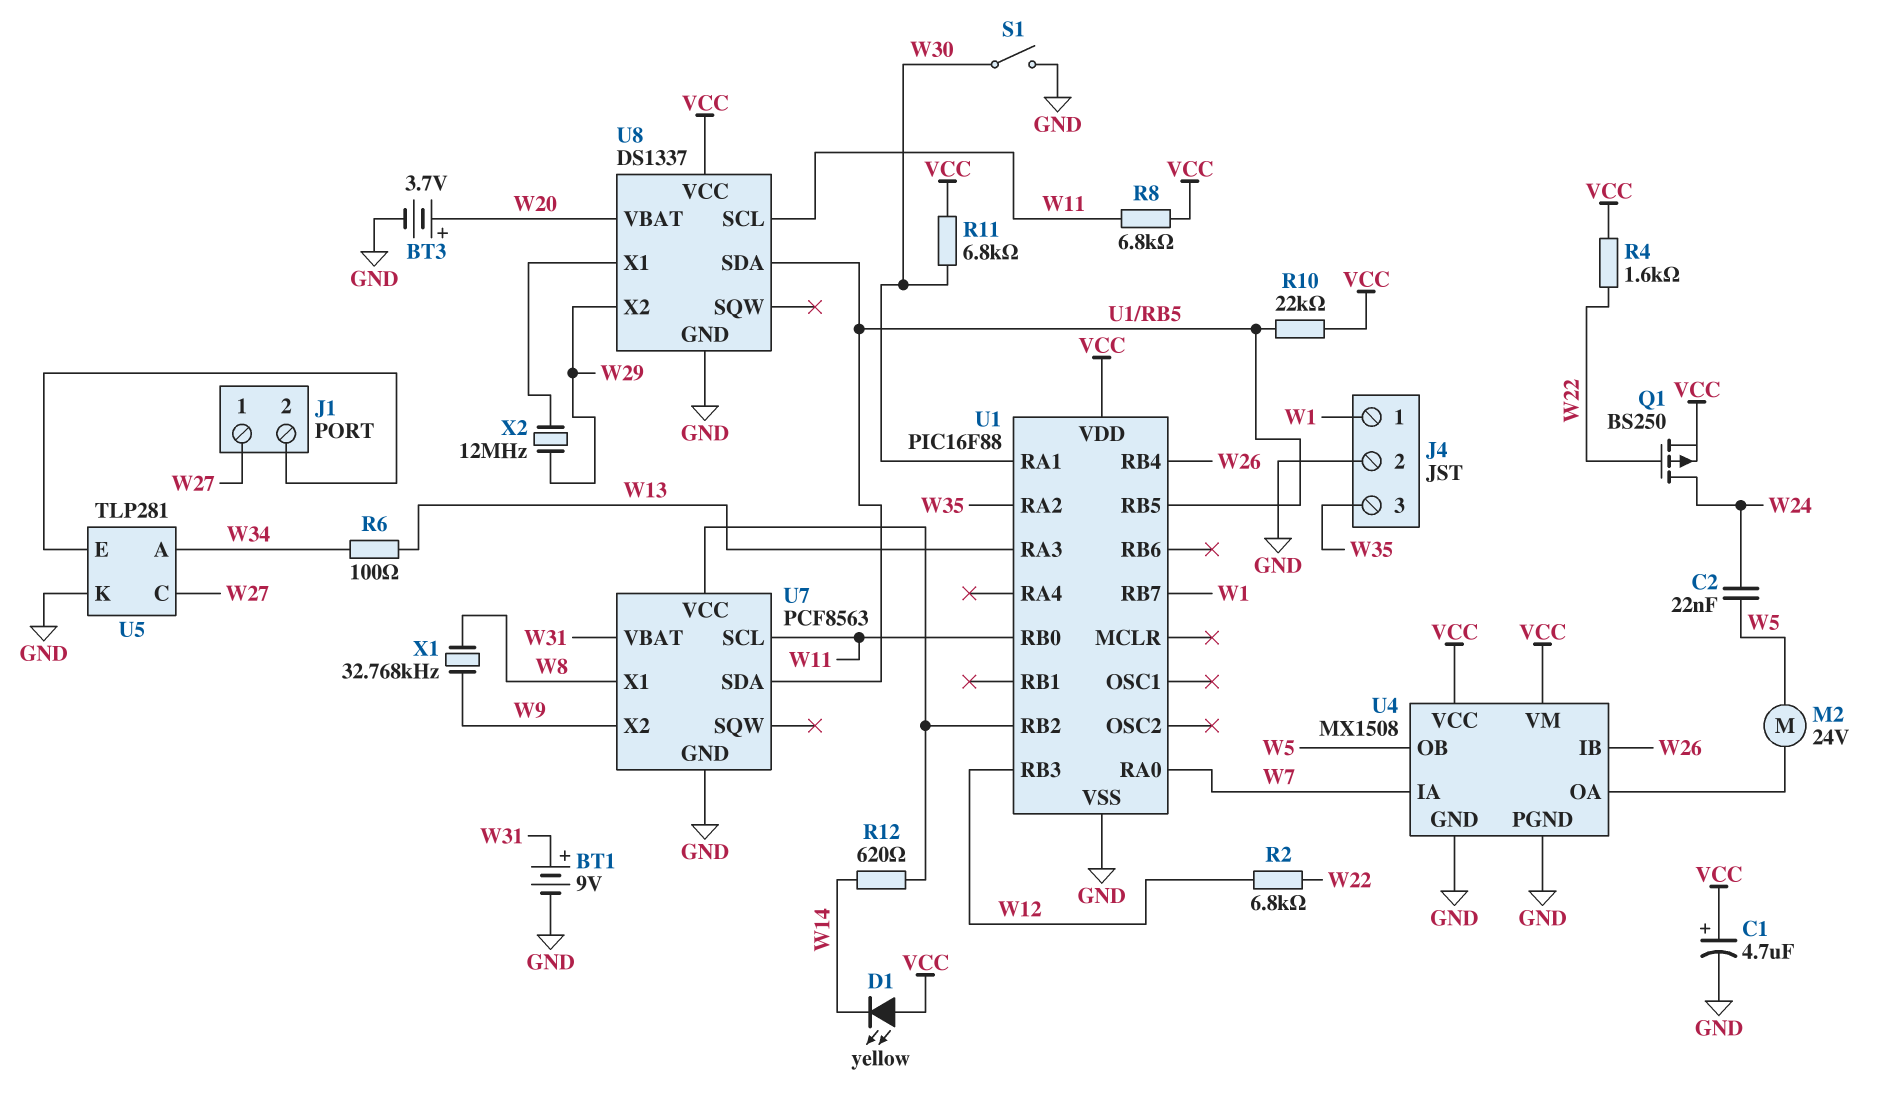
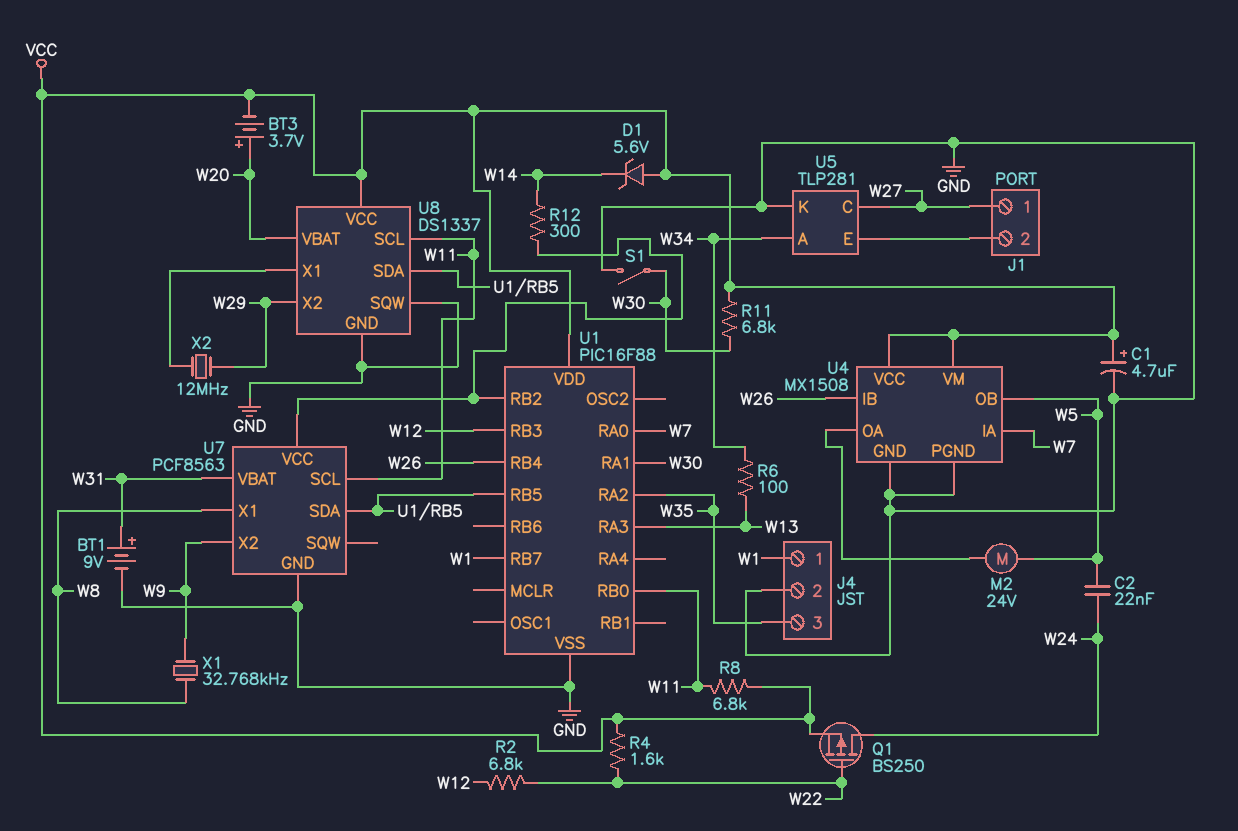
BT3: 3.7V (plus W20, minus GND) -> 3.7V (plus W20, minus VCC)
D1: LED yellow (A VCC, K W14) -> zener 5.6V (A VCC, K W14)
R10: 22k (U1/RB5, VCC) -> none
R12: 620 (U1/RB2, W14) -> 300 (U1/RB2, W14)
U8 pin SQW: none -> GND

